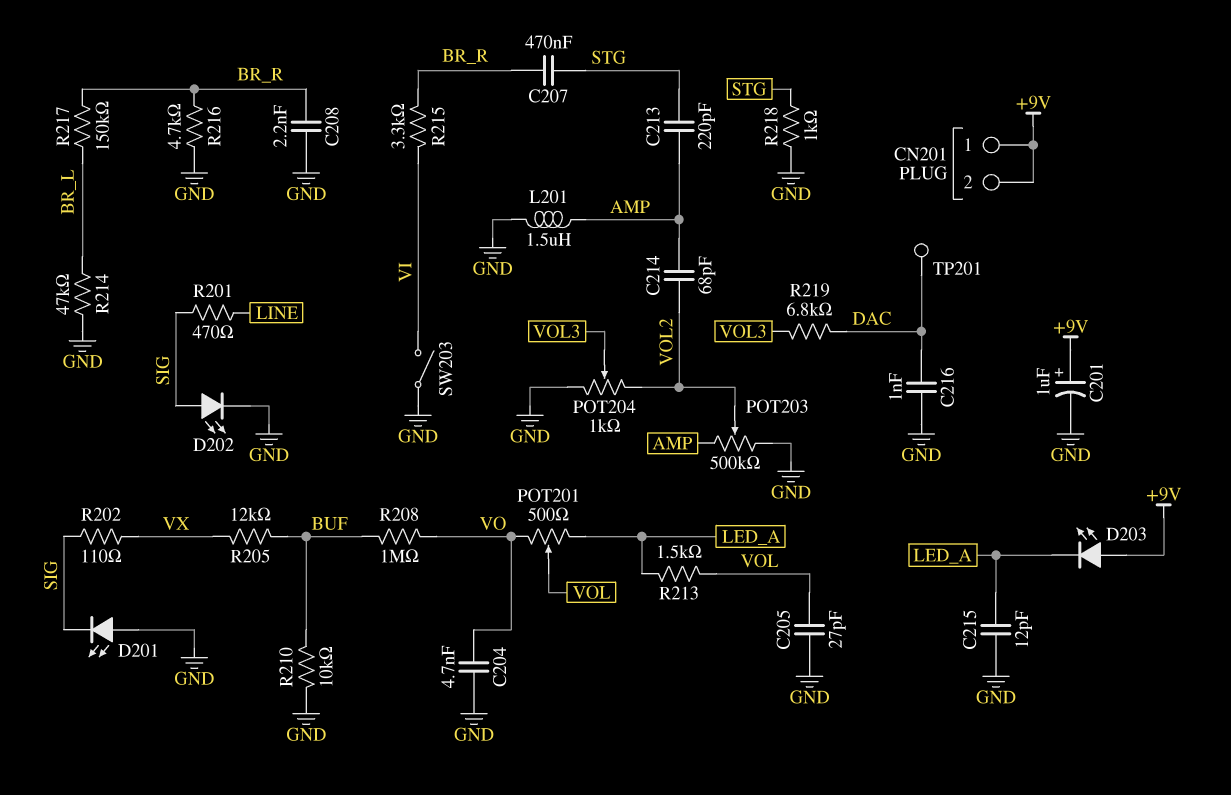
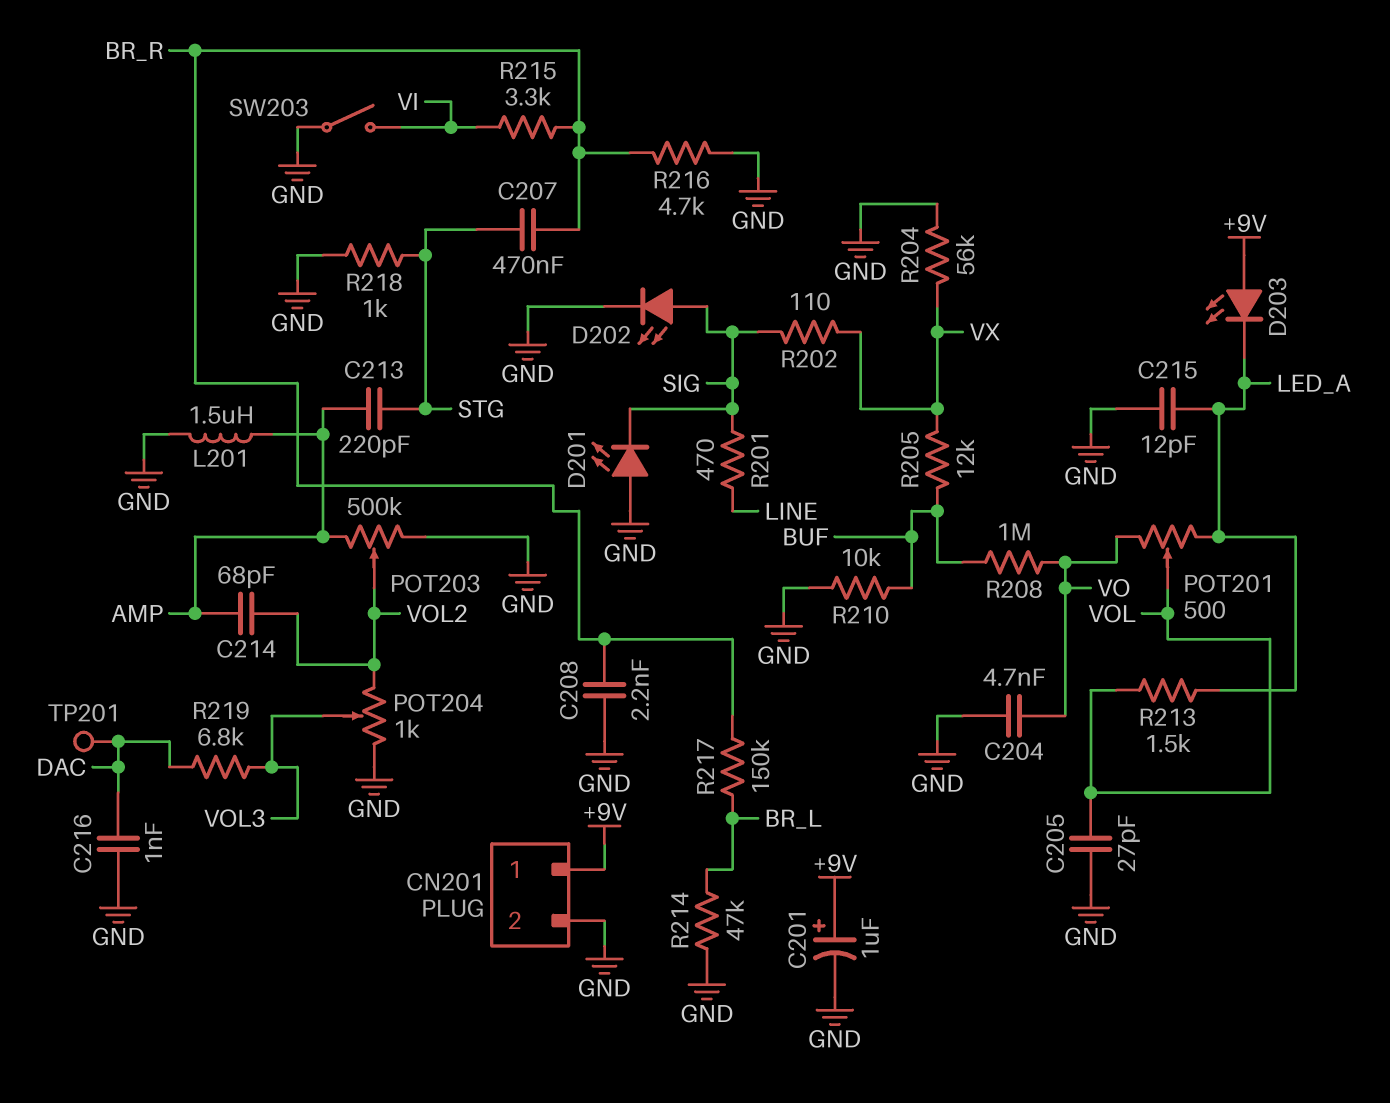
CN201 pin 2: +9V -> GND
R204: none -> 56k (GND, VX)

